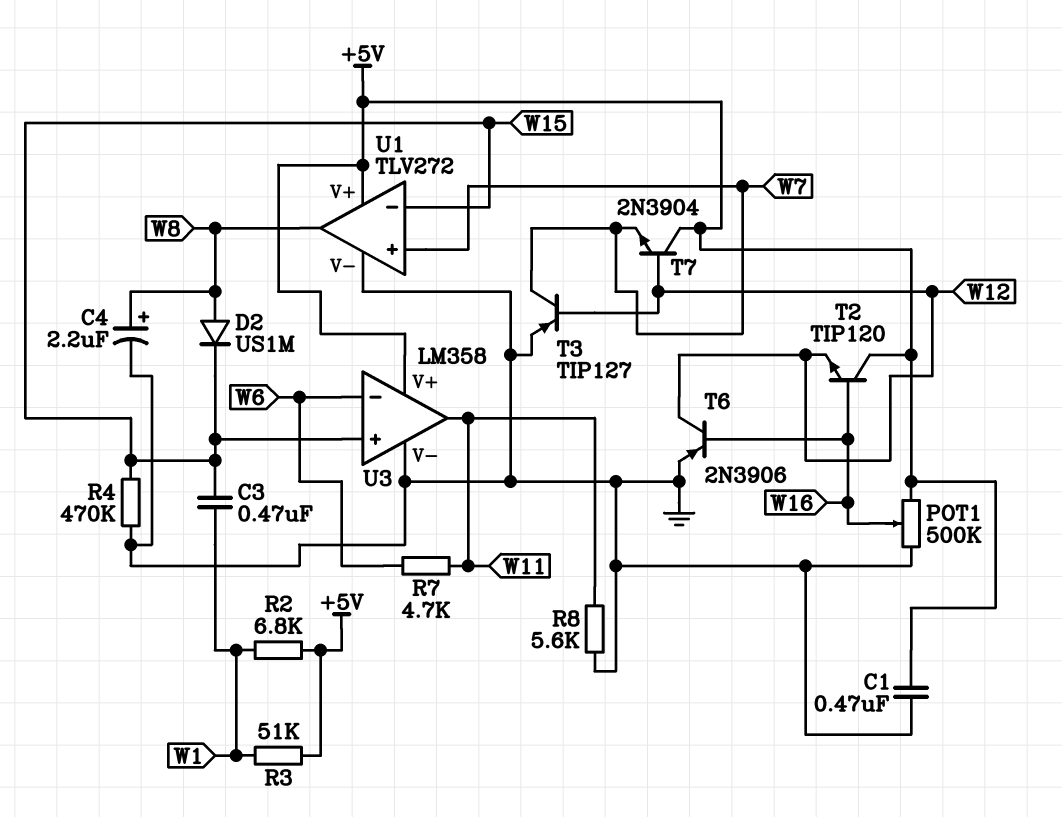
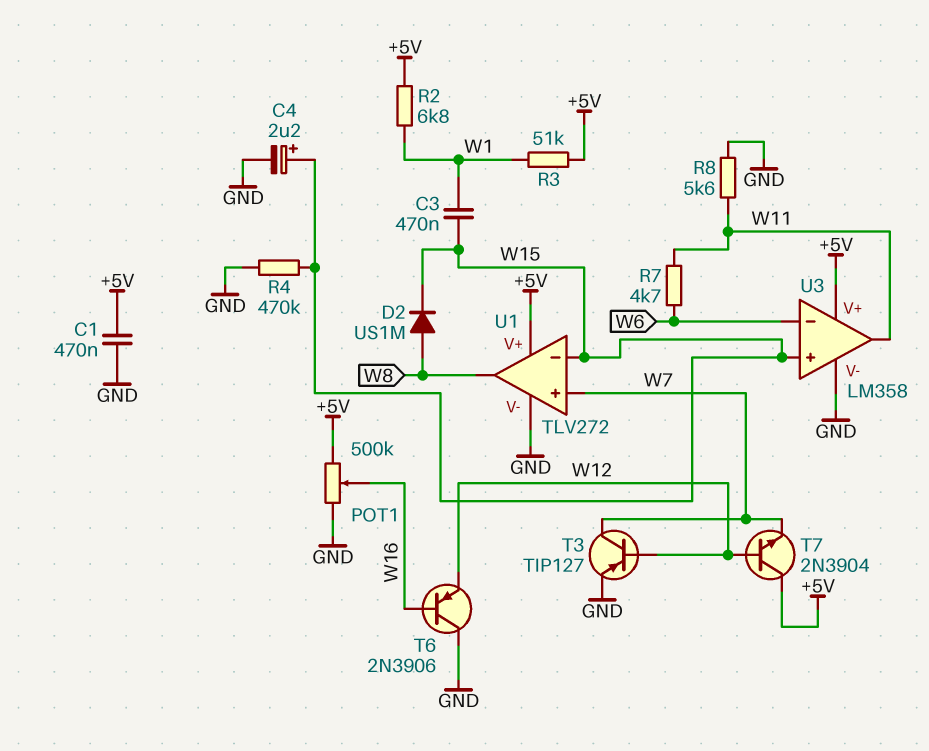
C4: 2.2uF (plus W8, minus GND) -> 2.2uF (plus W15, minus GND)
T2: NPN TIP120 (B W16, C +5V, E W12) -> none
T6: PNP 2N3906 (B W16, C W12, E GND) -> PNP 2N3906 (B W16, C GND, E W12)

